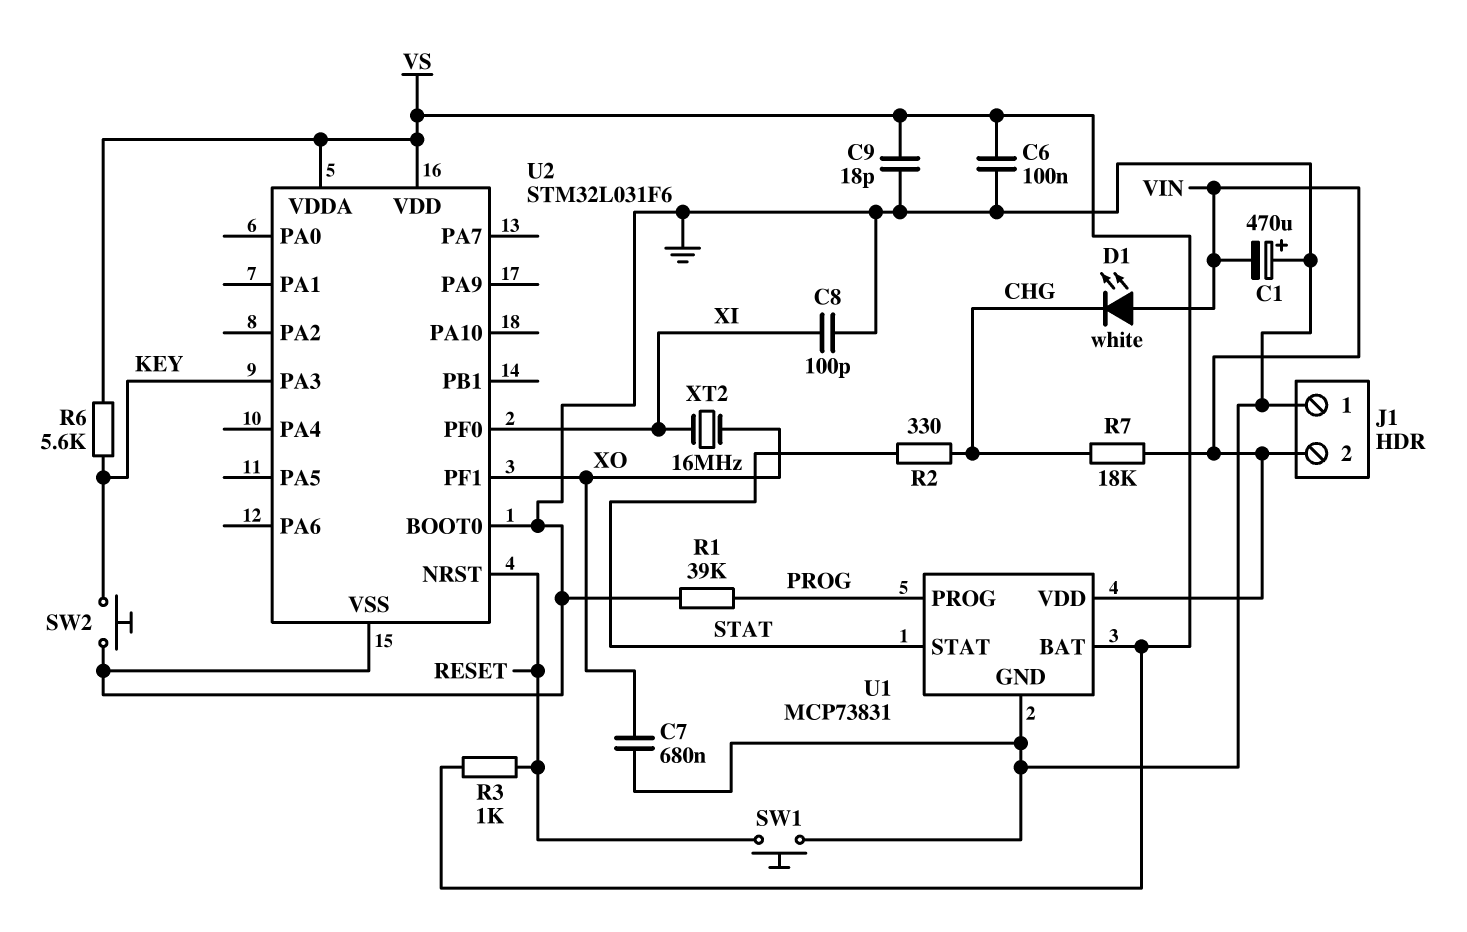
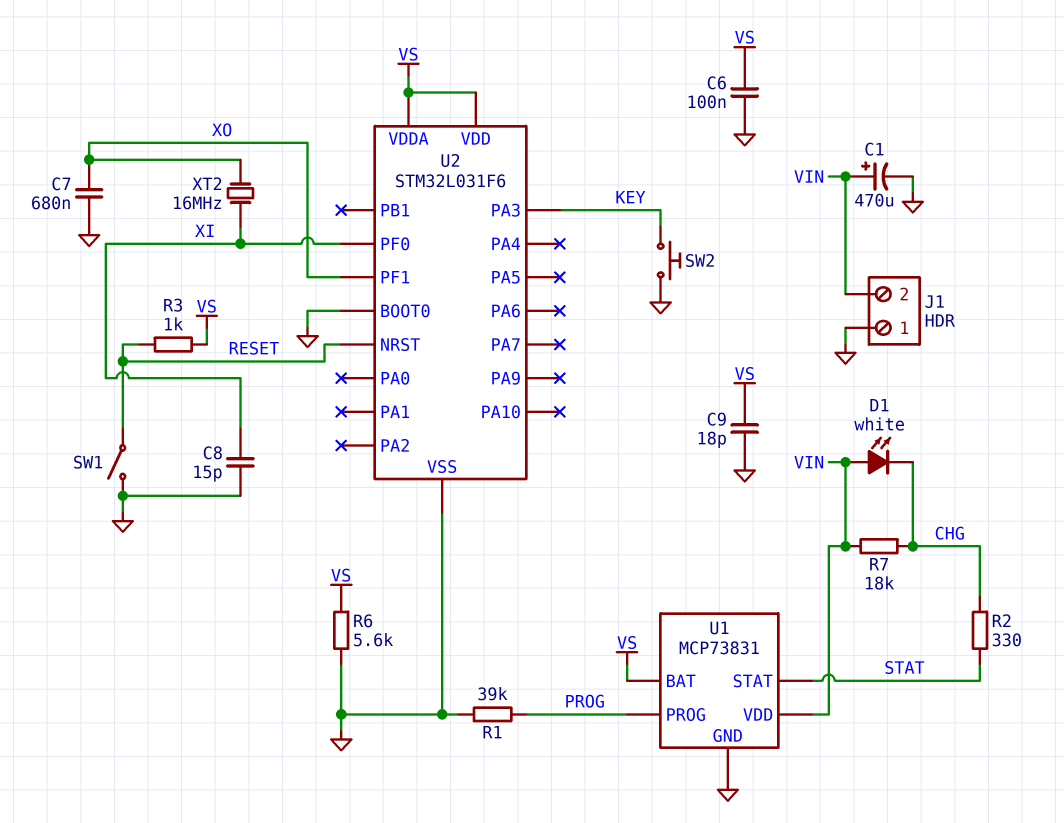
C1: 470uF (plus GND, minus VIN) -> 470uF (plus VIN, minus GND)
C8: 100pF (GND, XI) -> 15pF (GND, XI)
R6: 5.6k (KEY, VS) -> 5.6k (GND, VS)
SW1: button (GND, RESET) -> switch (GND, RESET)

